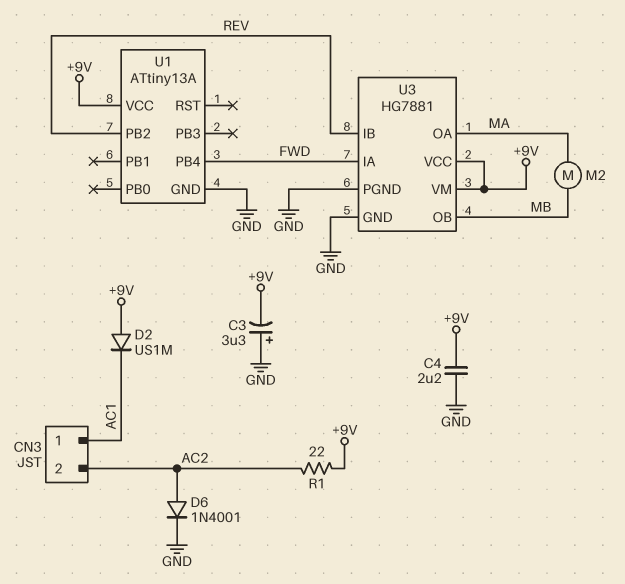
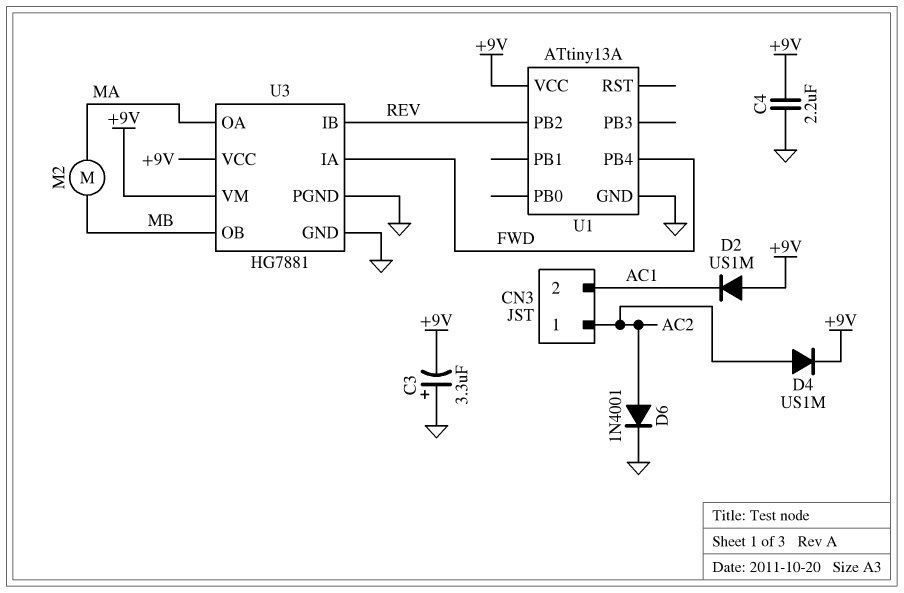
CN3 pin 1: AC1 -> AC2
CN3 pin 2: AC2 -> AC1
D4: none -> diode US1M (A AC2, K +9V)
R1: 22 (+9V, AC2) -> none

